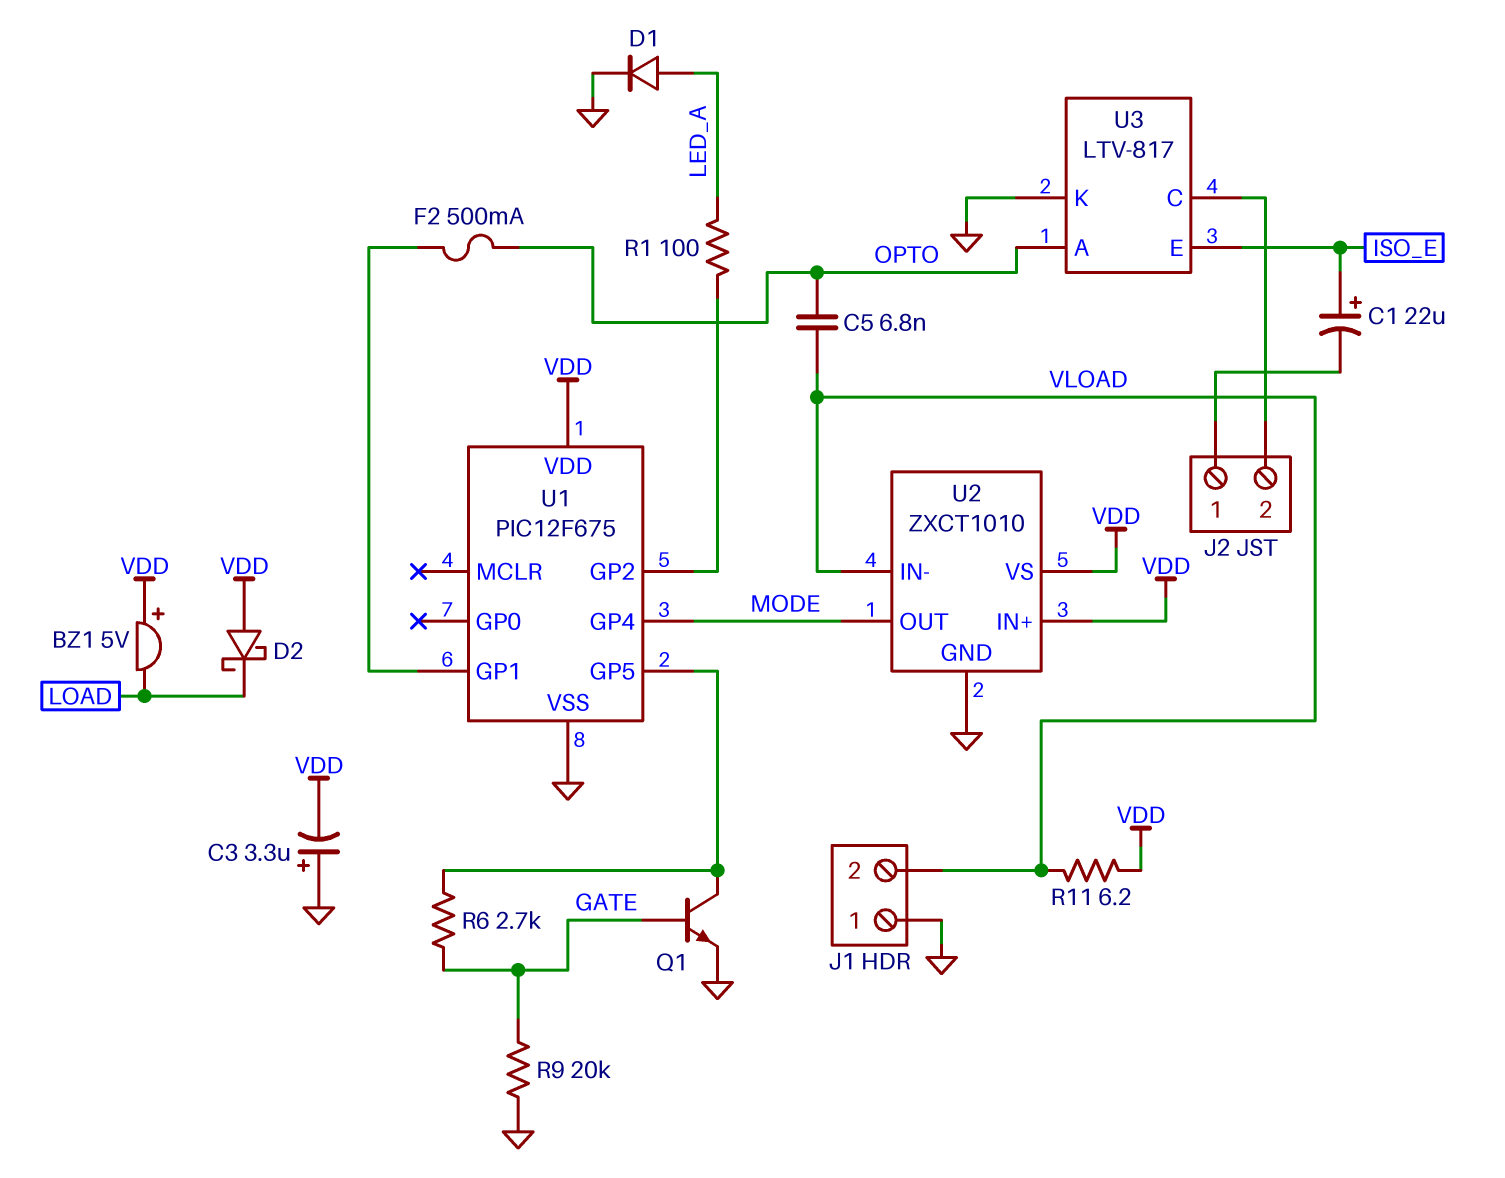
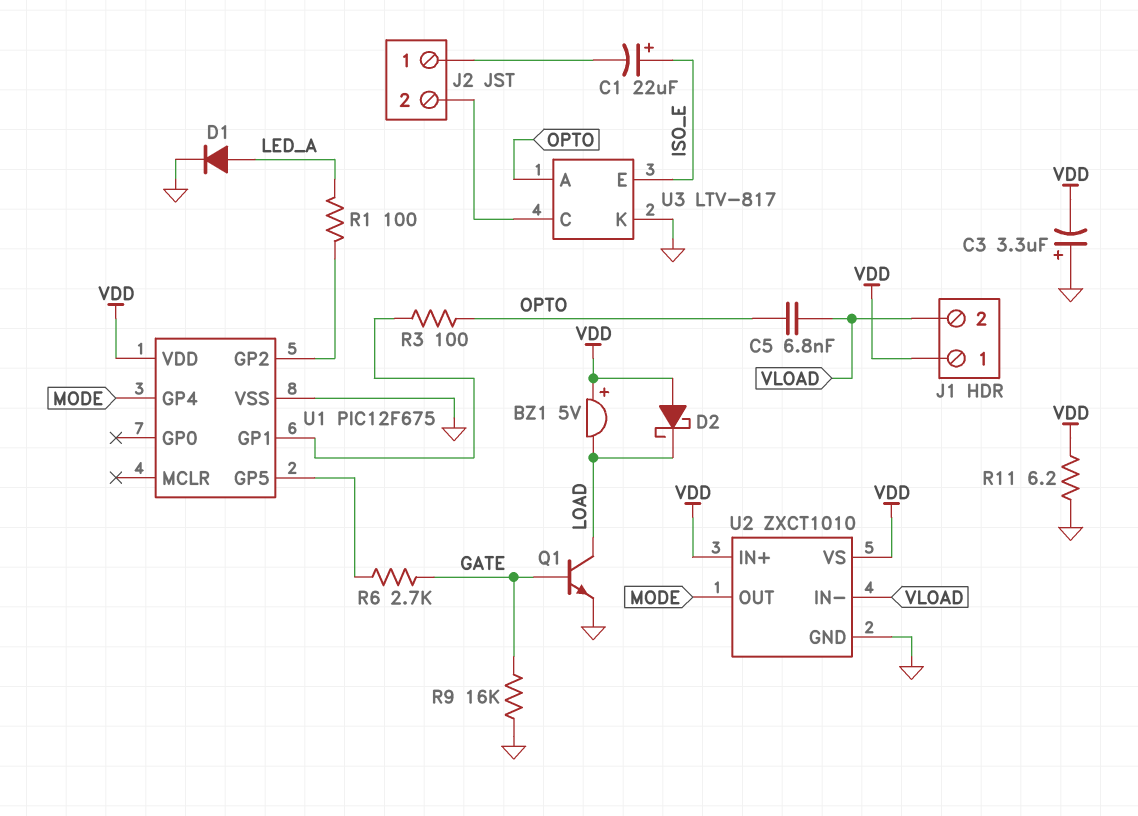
F2: 500mA (OPTO, U1/GP1) -> none
J1 pin 1: GND -> VDD
Q1: NPN (B GATE, C U1/GP5, E GND) -> NPN (B GATE, C LOAD, E GND)
R3: none -> 100 (OPTO, U1/GP1)
R9: 20k (GATE, GND) -> 16k (GATE, GND)
R11: 6.2 (VDD, VLOAD) -> 6.2 (GND, VDD)

